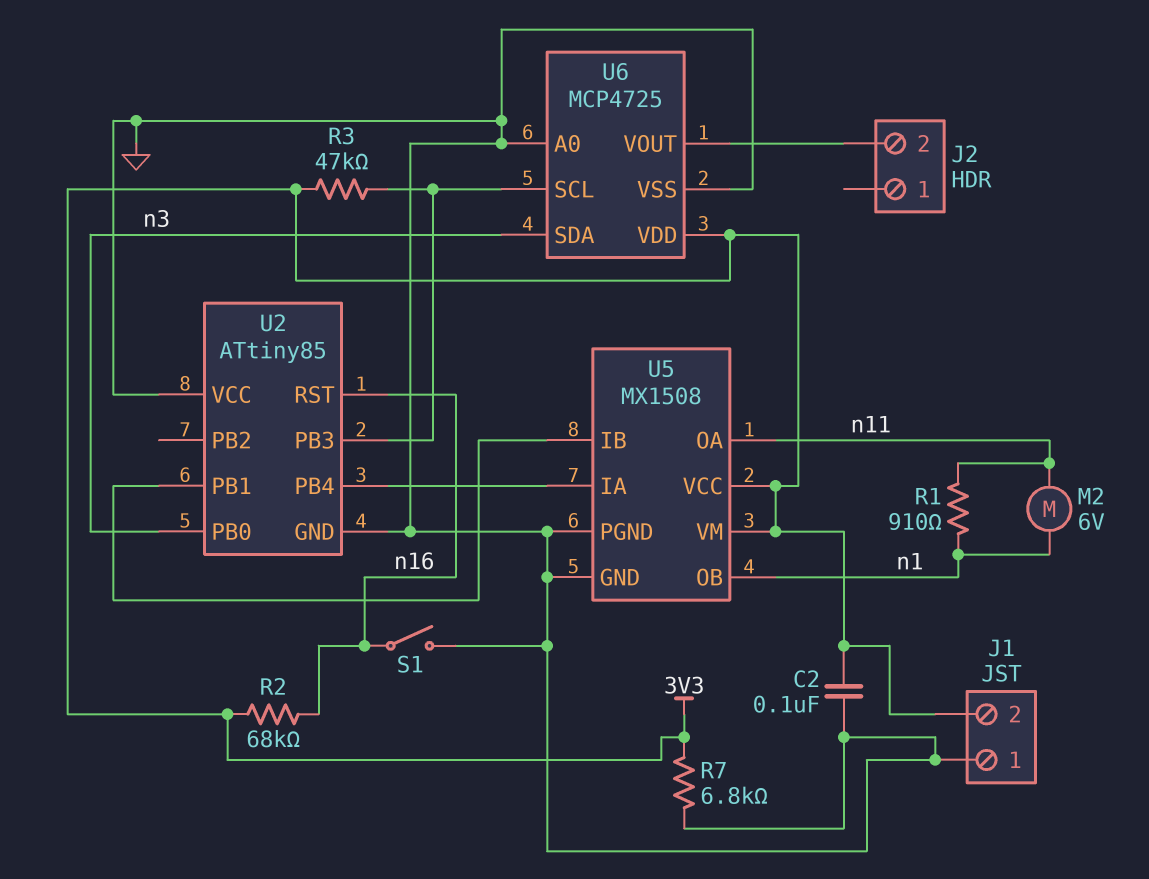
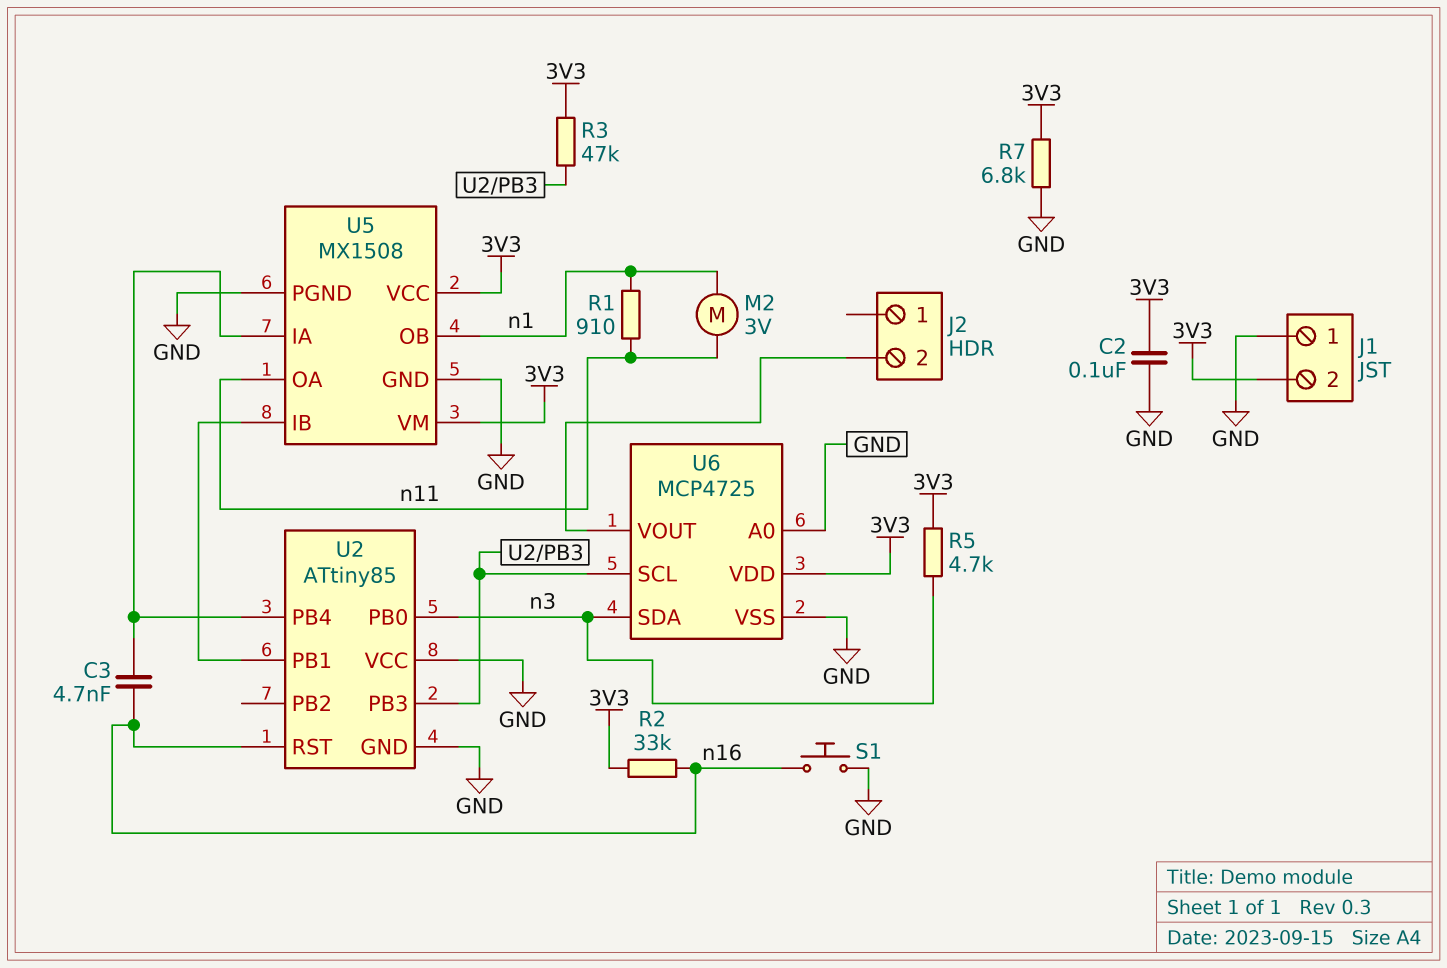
C3: none -> 4.7nF (U2/PB4, n16)
M2: motor 6V (n1, n11) -> motor 3V (n1, n11)
R2: 68k (3V3, n16) -> 33k (3V3, n16)
R5: none -> 4.7k (3V3, n3)
S1: switch (GND, n16) -> button (GND, n16)

